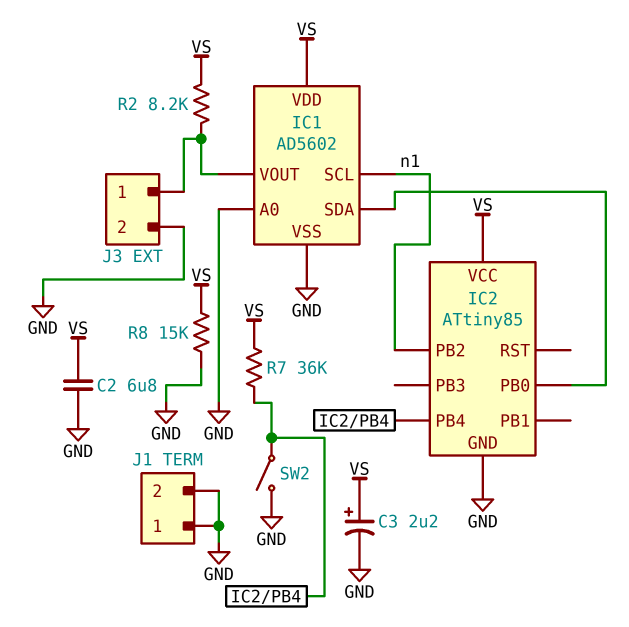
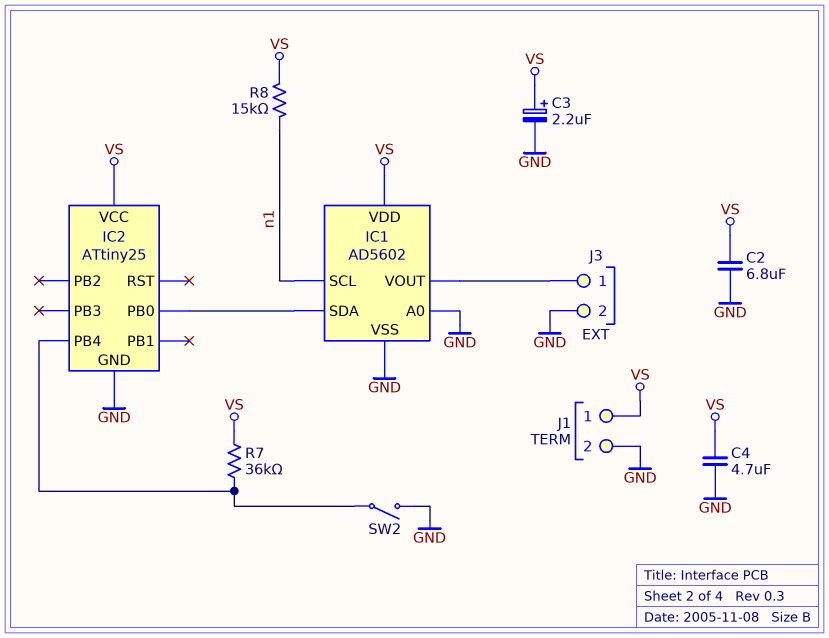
C4: none -> 4.7uF (GND, VS)
IC2: ATtiny85 -> ATtiny25
IC2 pin PB2: n1 -> none
J1 pin 1: GND -> VS
R2: 8.2k (IC1/VOUT, VS) -> none
R8: 15k (GND, VS) -> 15k (VS, n1)

